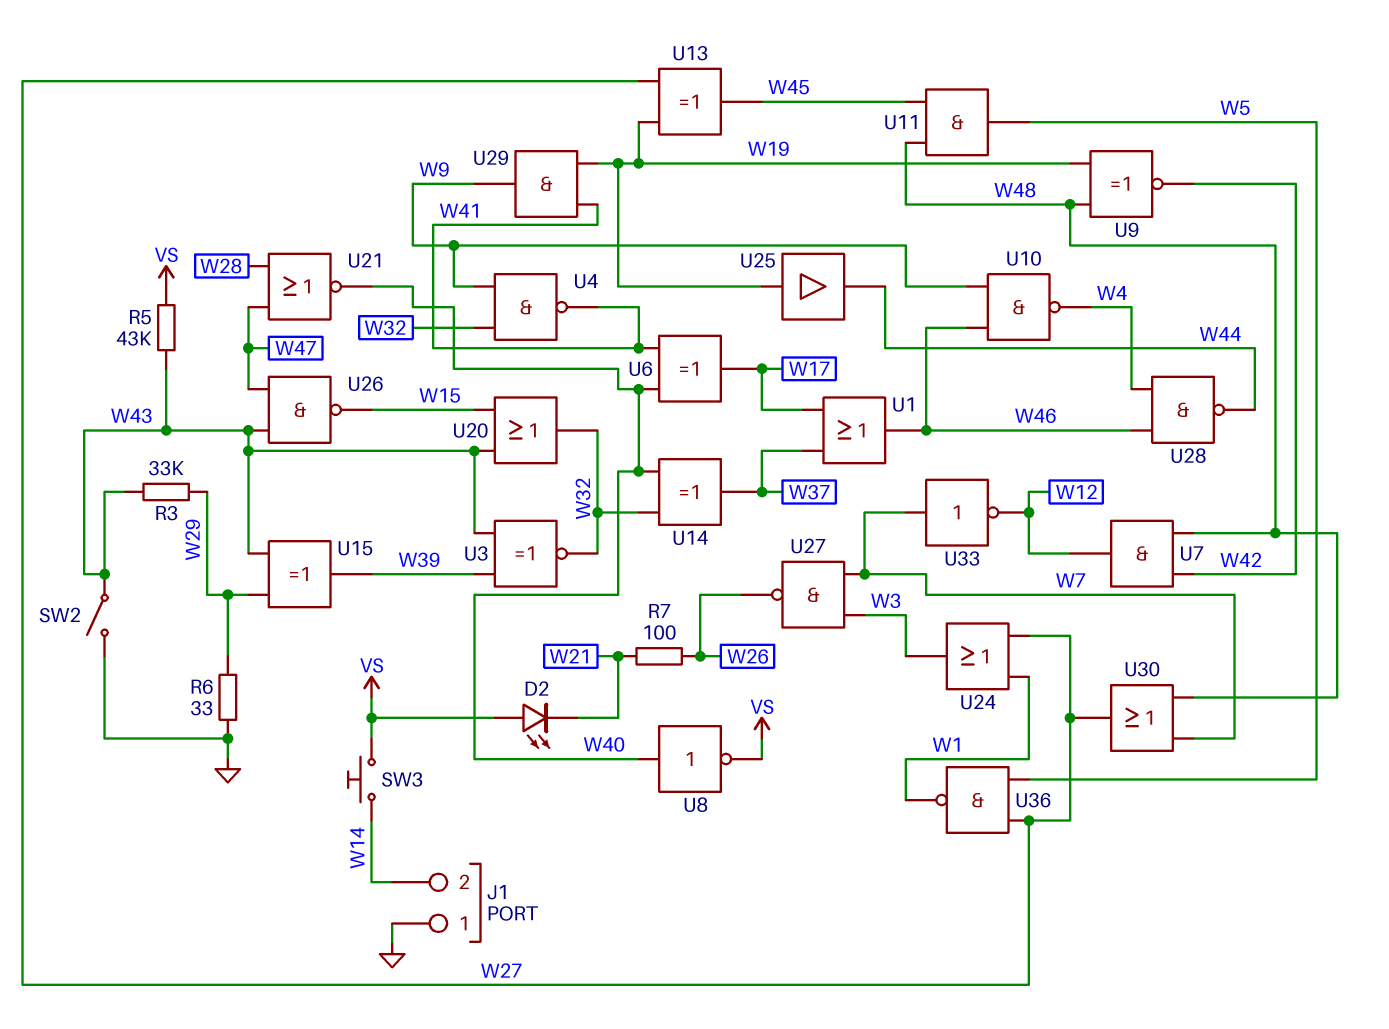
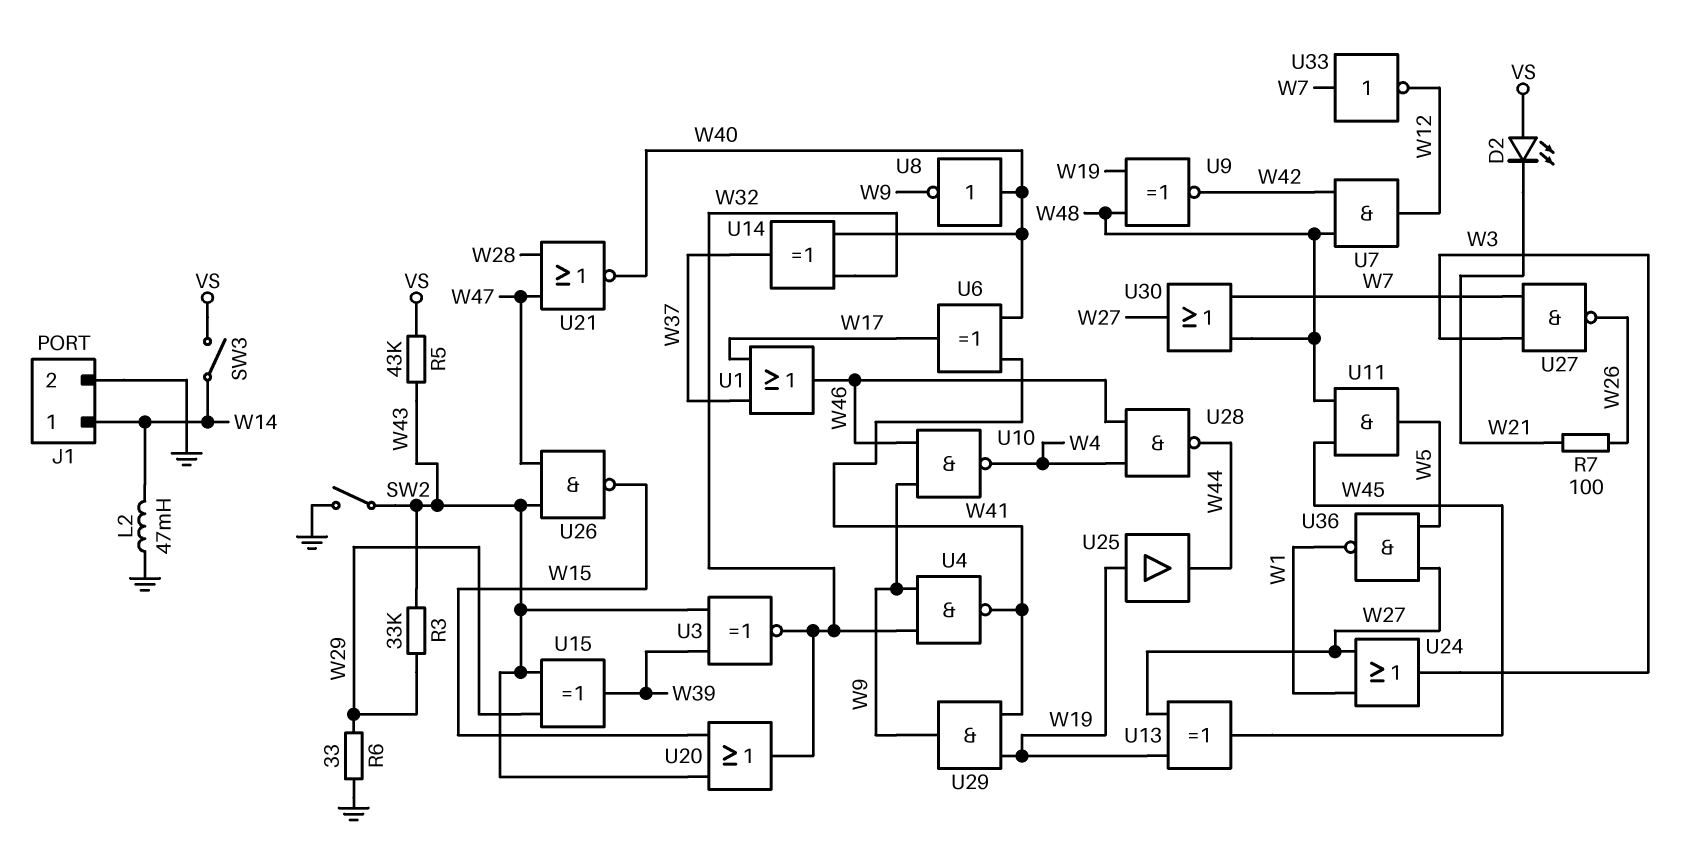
J1 pin 1: GND -> W14
J1 pin 2: W14 -> GND
L2: none -> 47mH (GND, W14)
SW3: button (VS, W14) -> switch (VS, W14)
U8: NOT (in W40, out VS) -> NOT (in W40, out W9)

